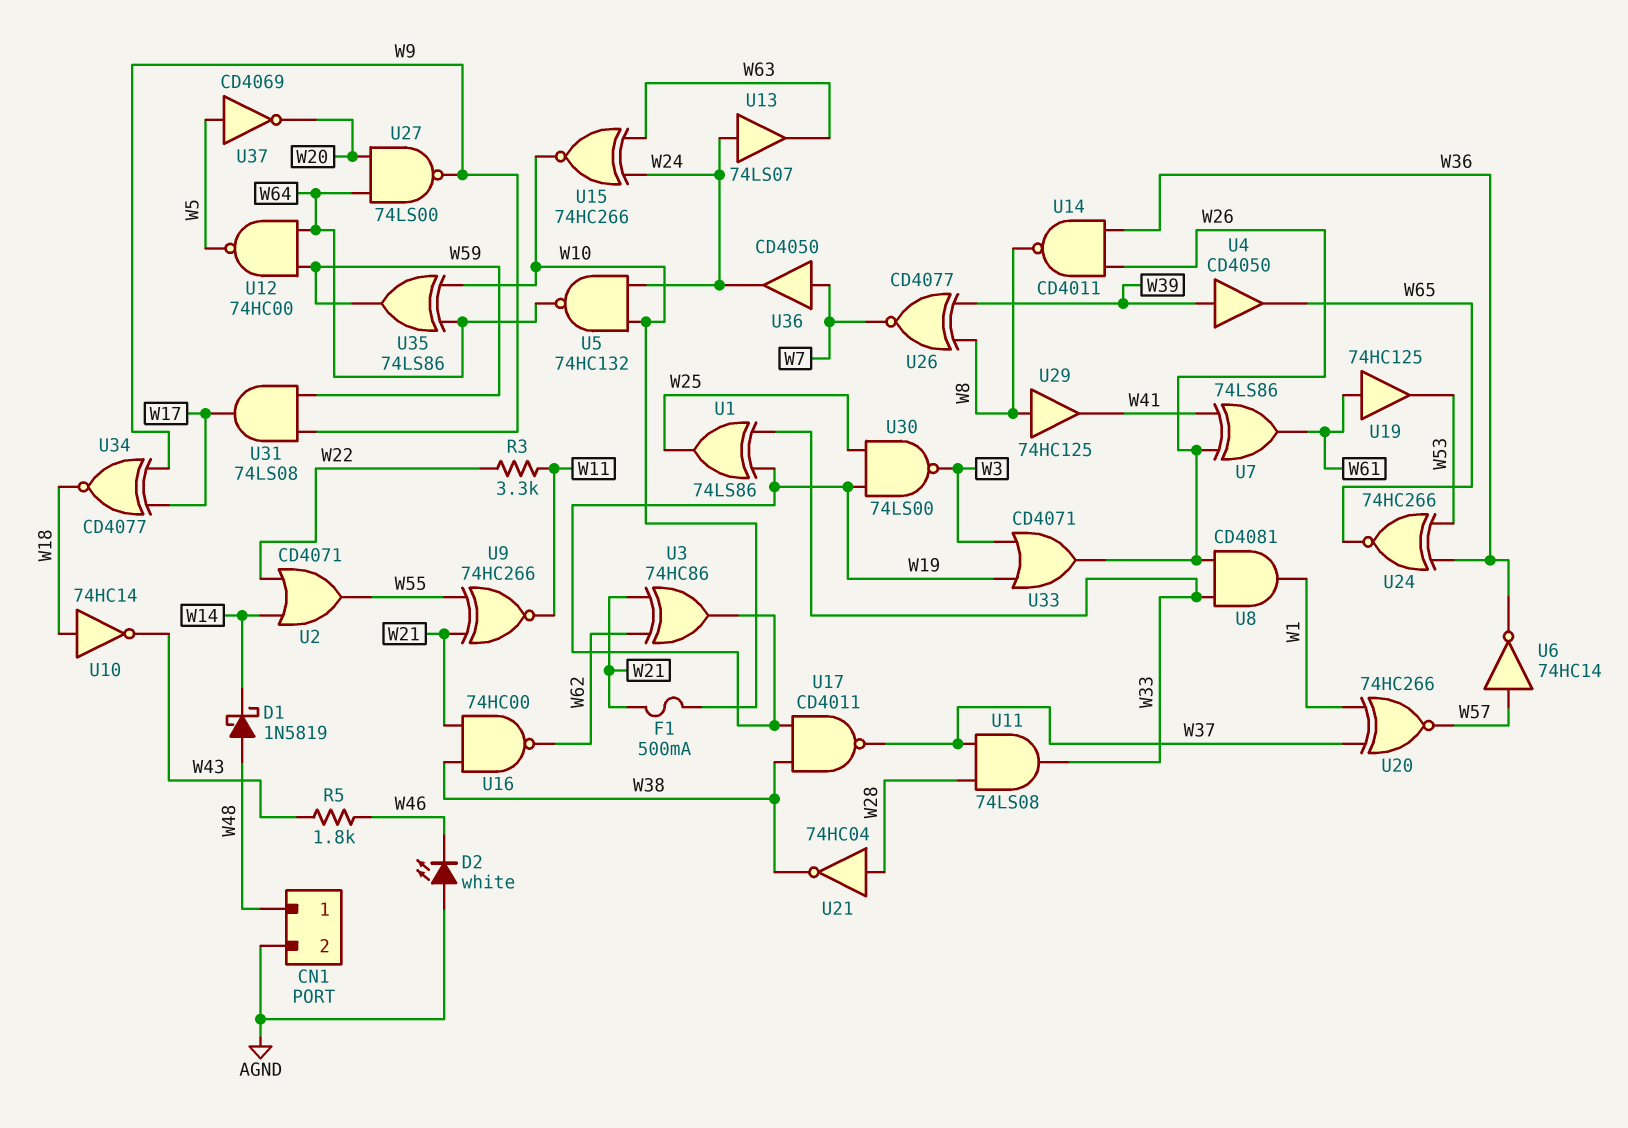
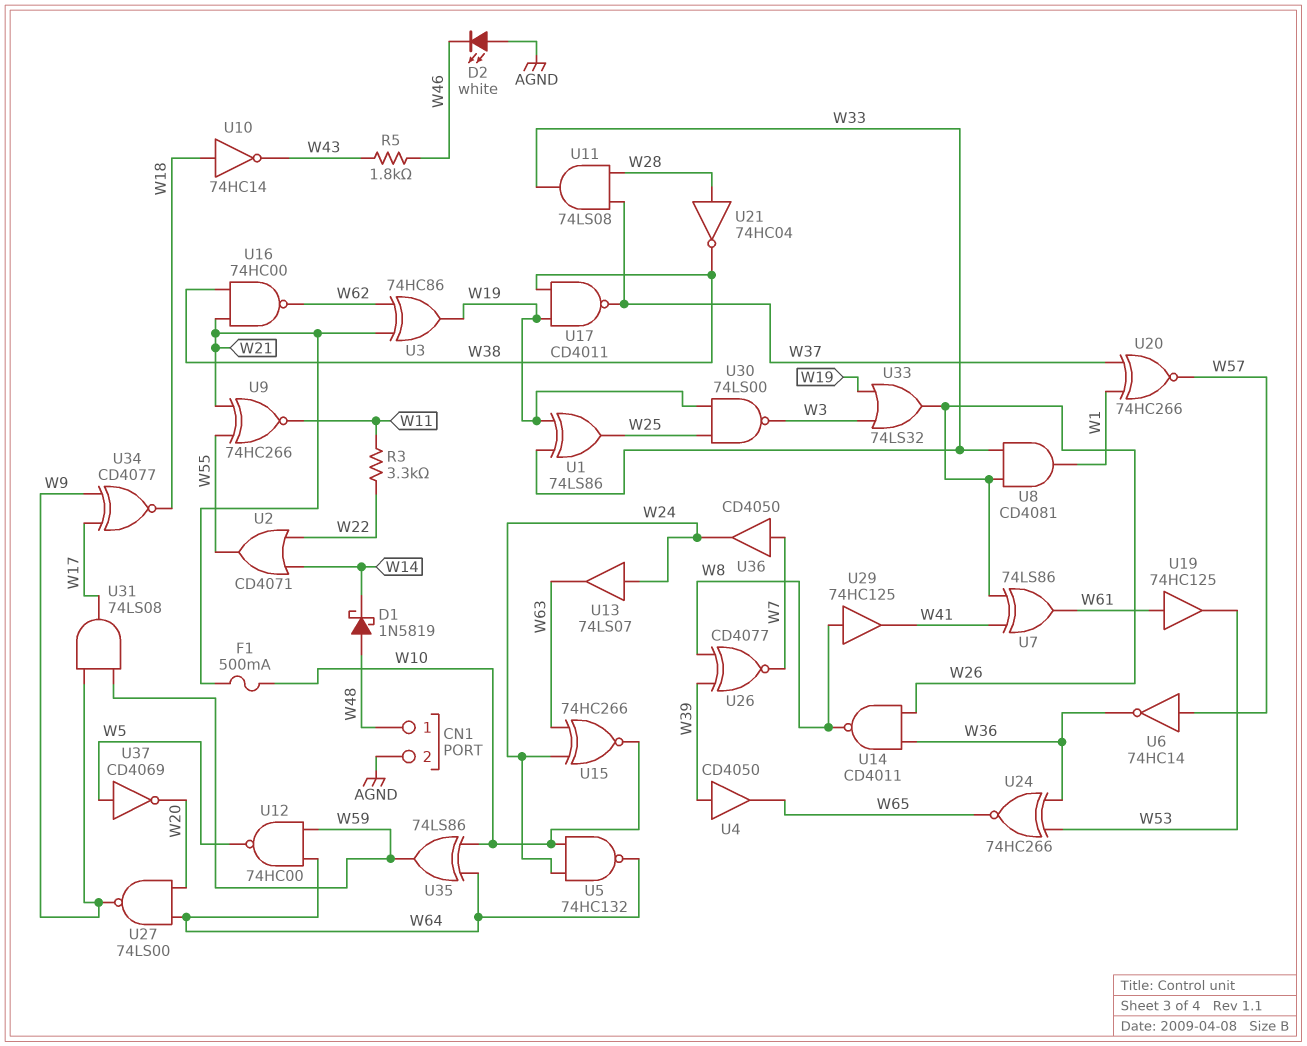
U33: OR CD4071 (in W3, in W19, out W26) -> OR 74LS32 (in W3, in W19, out W26)

